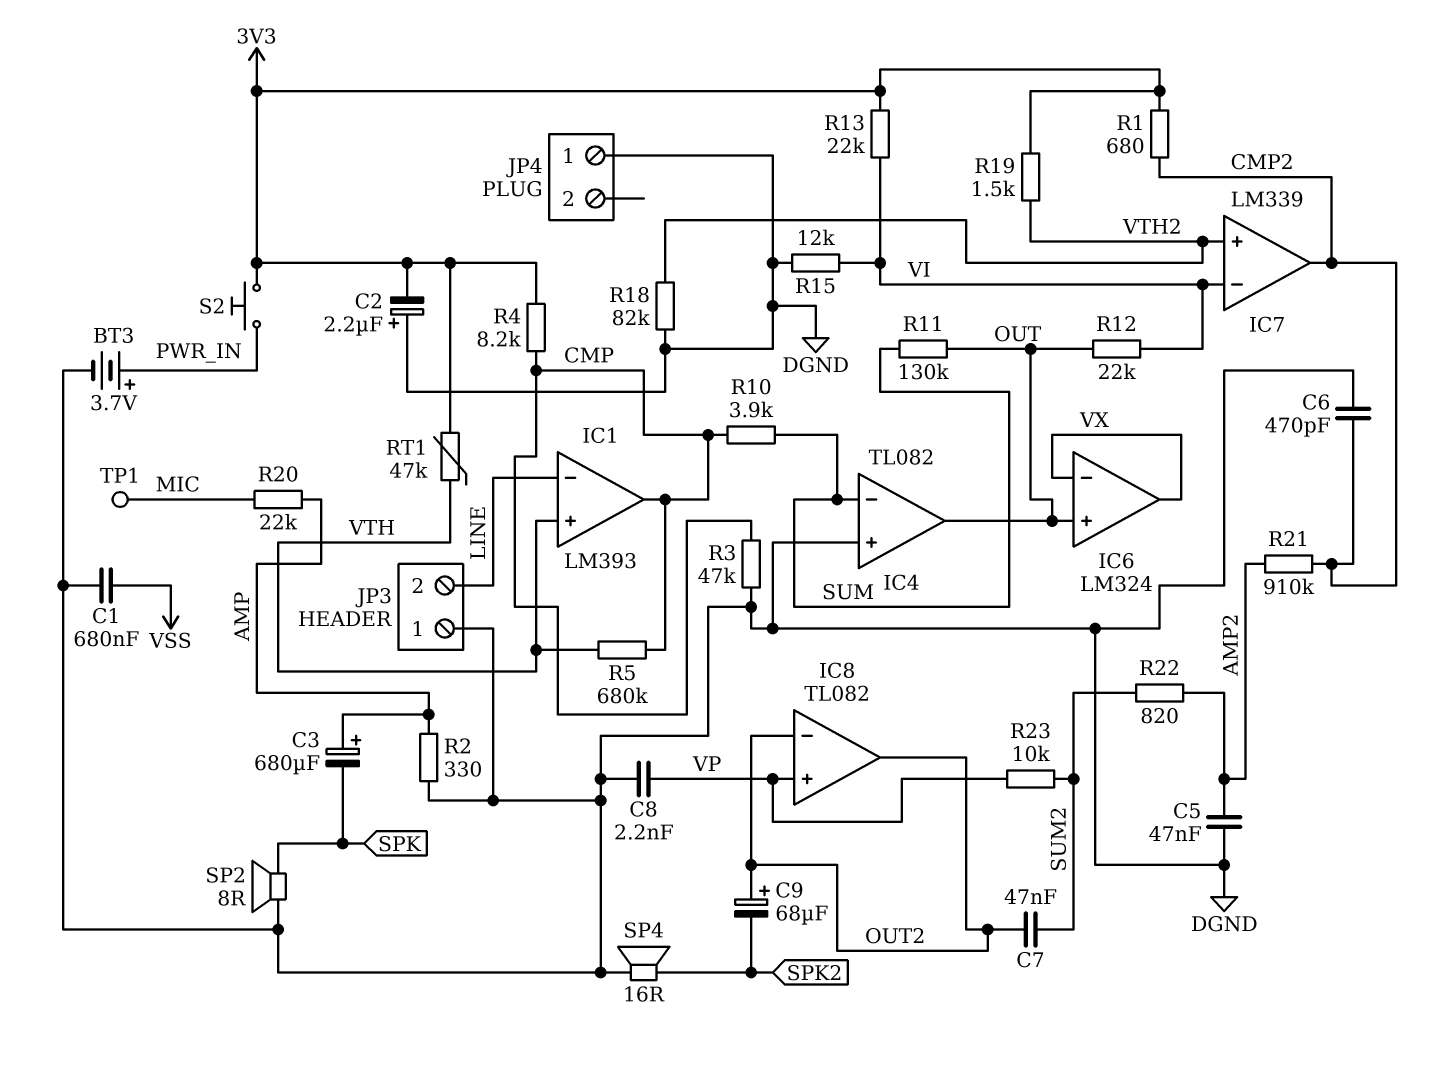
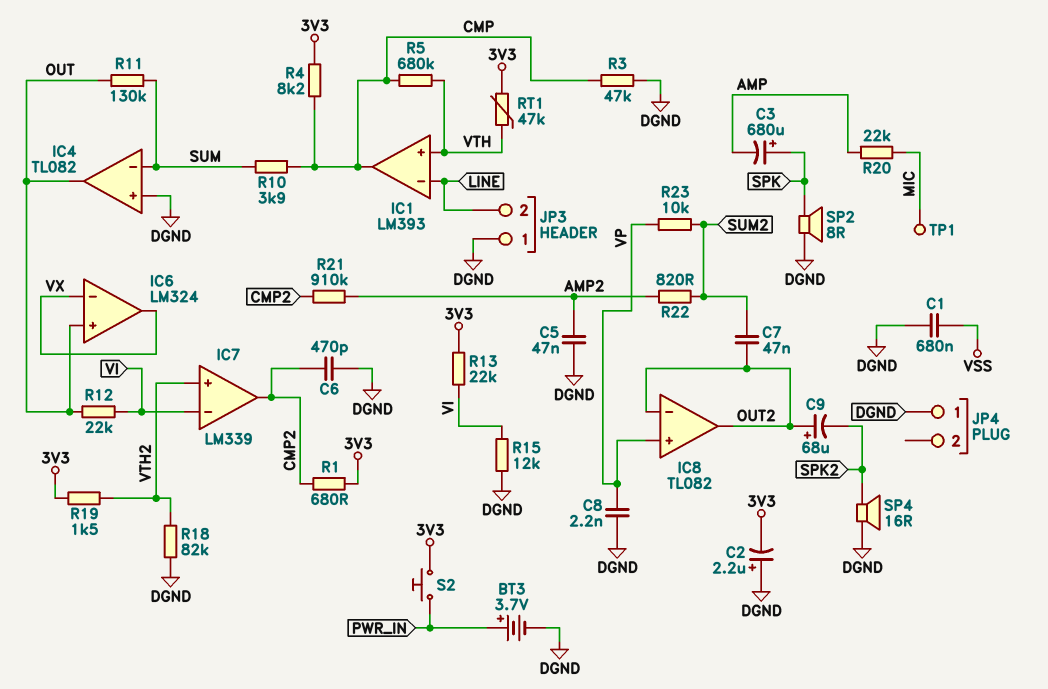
C3: 680uF (plus AMP, minus SPK) -> 680uF (plus SPK, minus AMP)
R2: 330 (AMP, DGND) -> none

